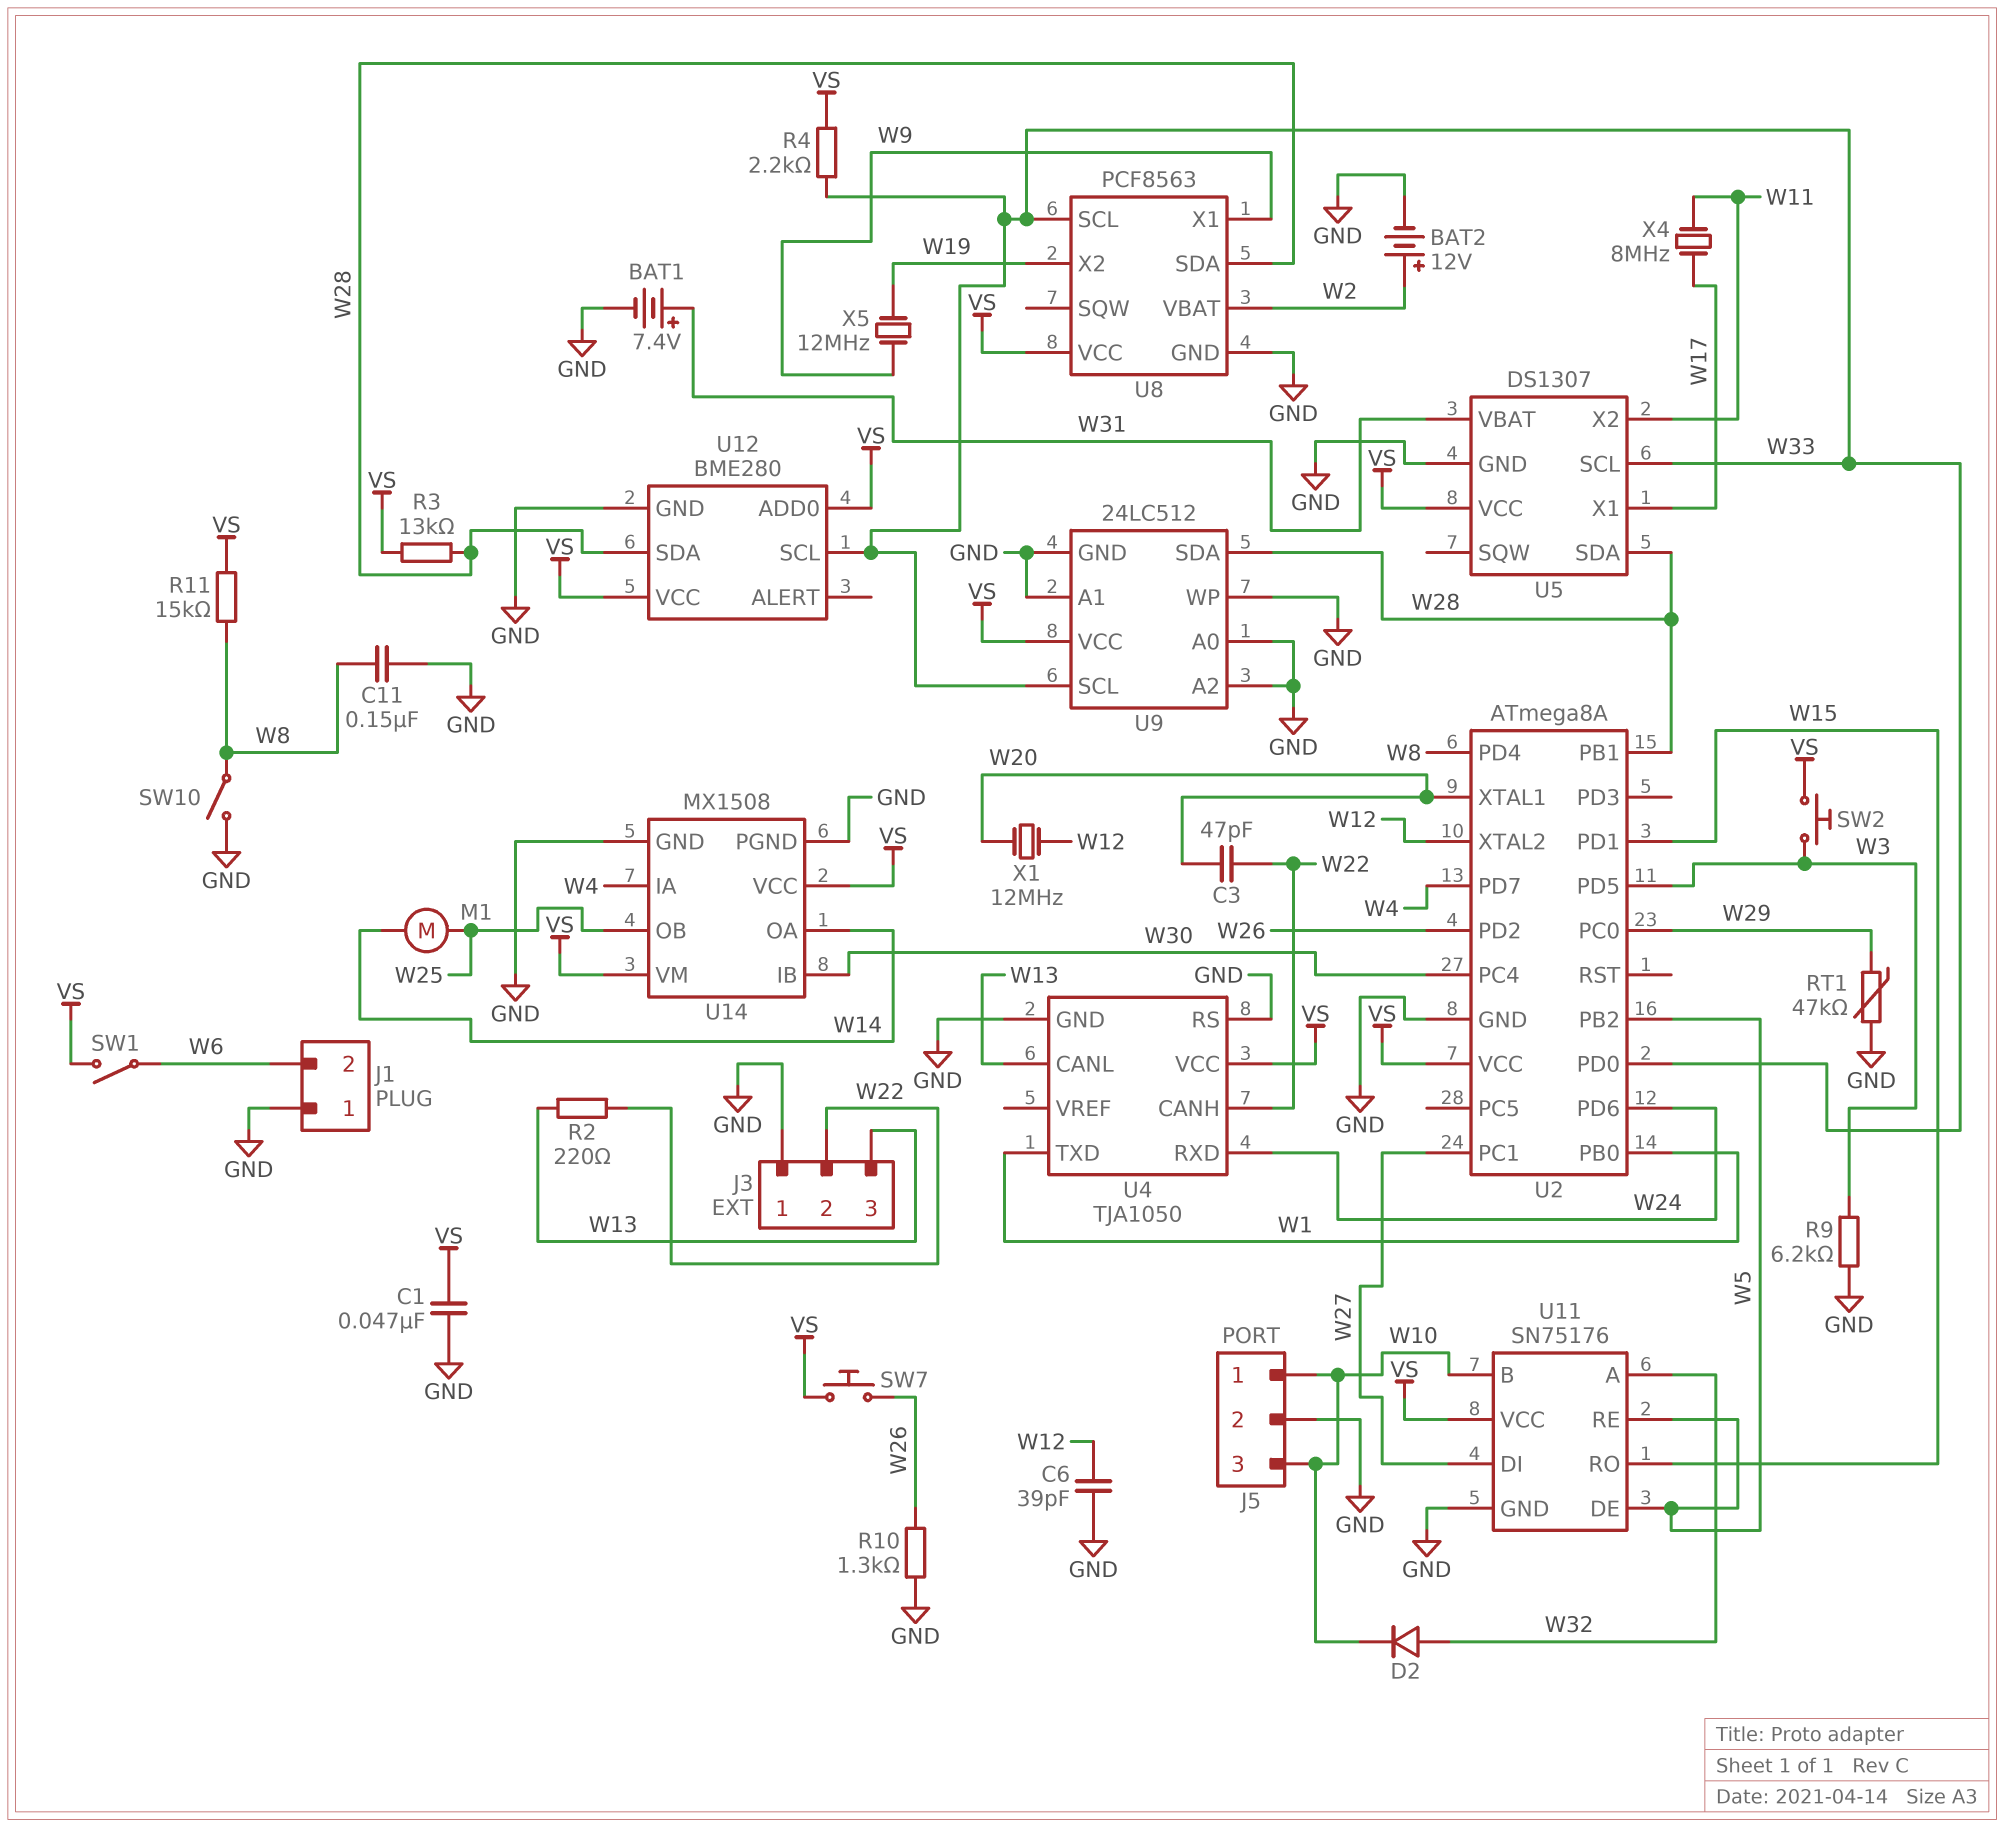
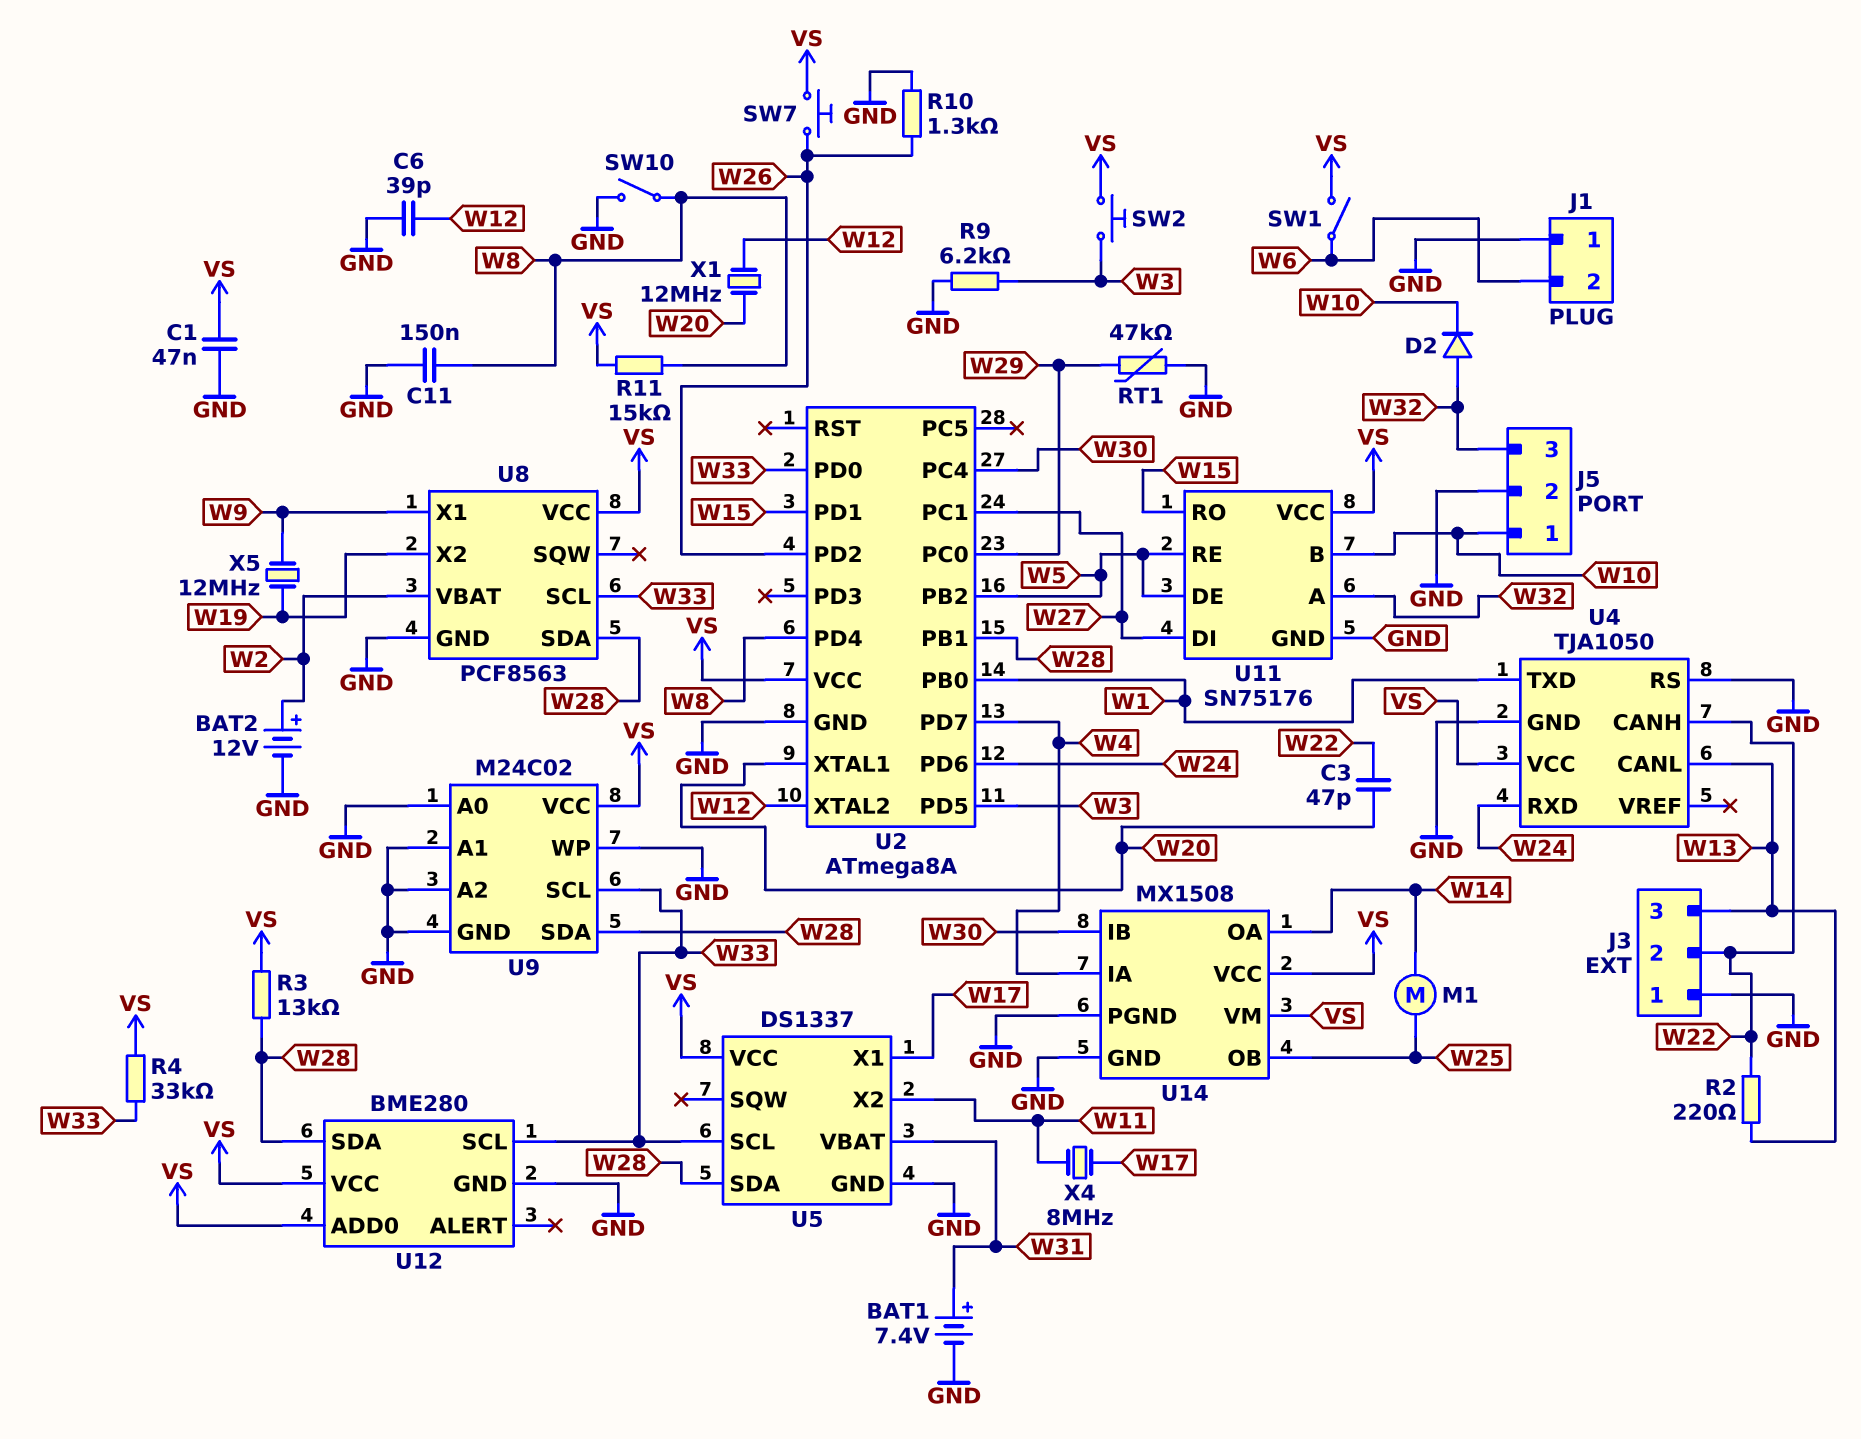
J5 pin 3: W10 -> W32
R4: 2.2k (VS, W33) -> 33k (VS, W33)
U5: DS1307 -> DS1337
U9: 24LC512 -> M24C02

